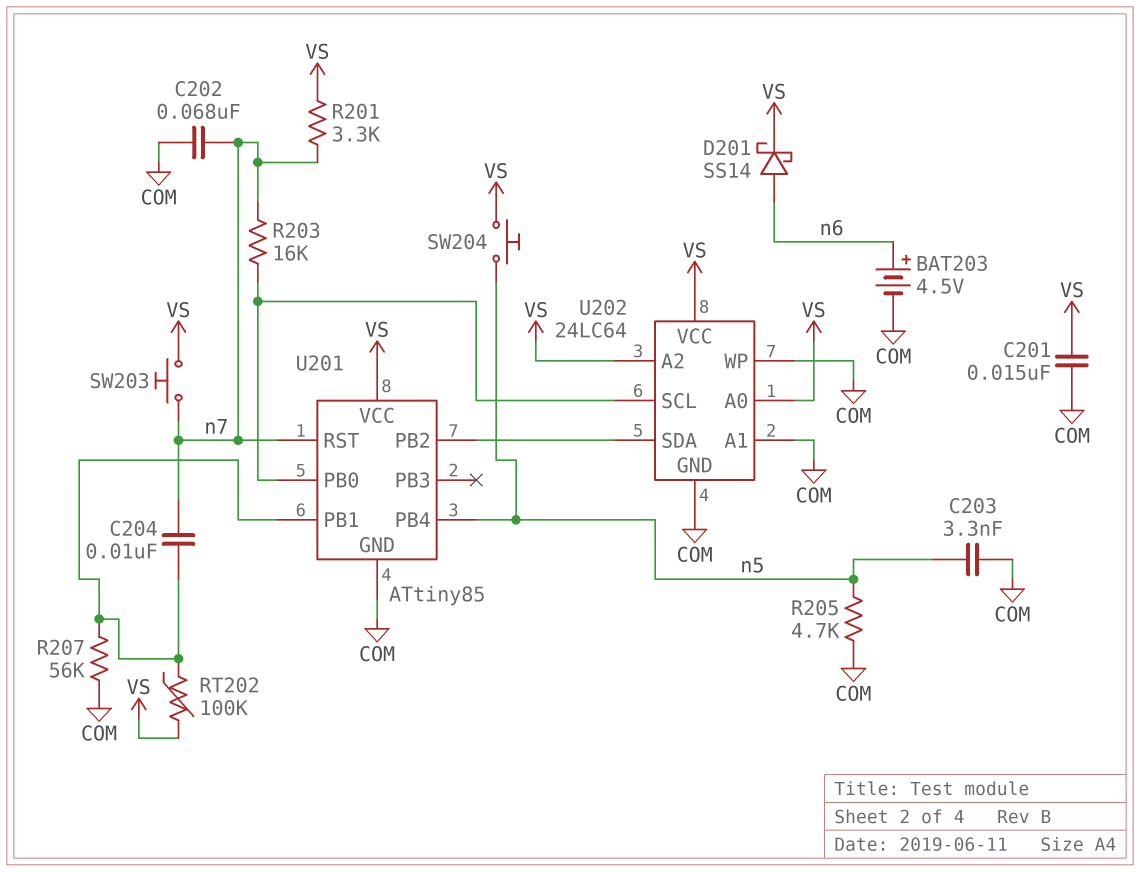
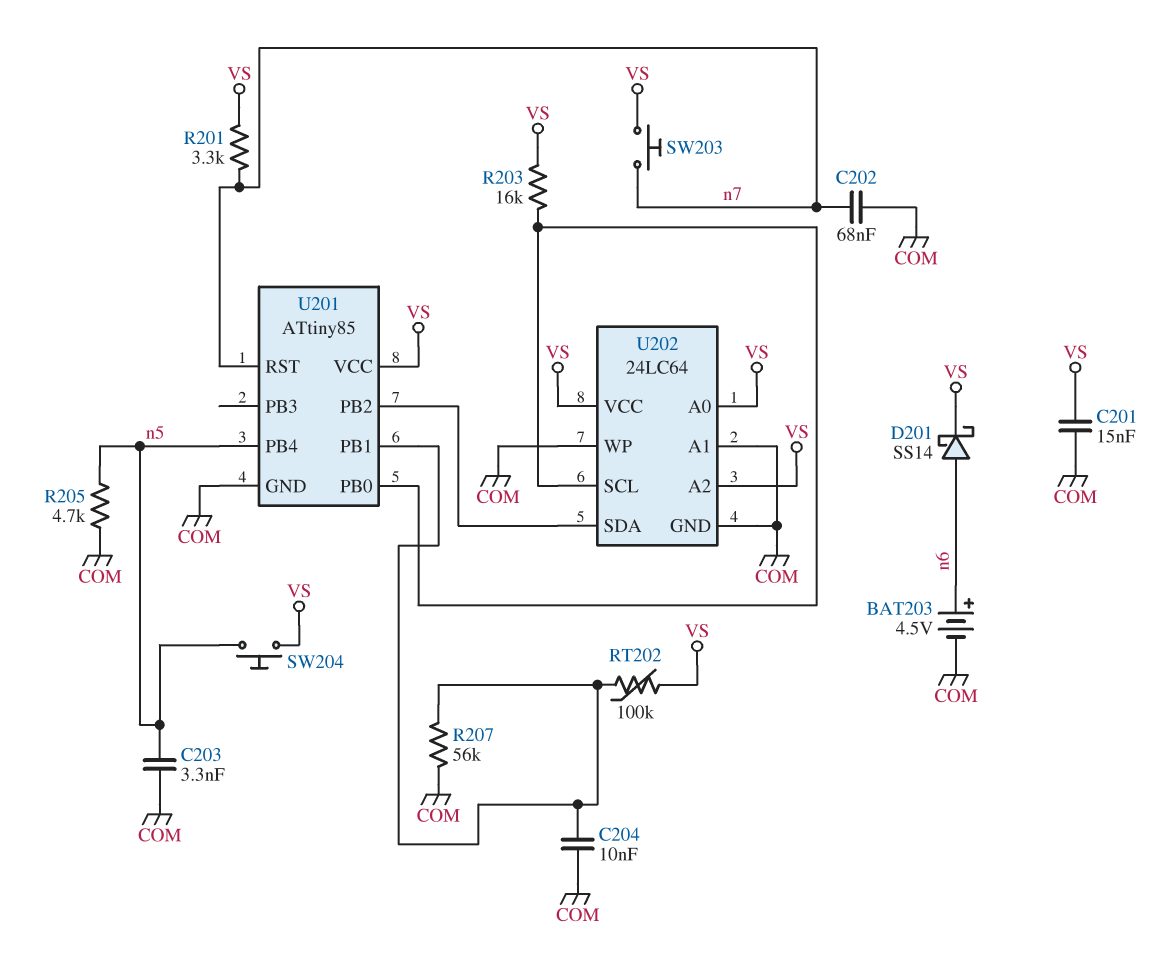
C204: 10nF (U201/PB1, n7) -> 10nF (COM, U201/PB1)
R203: 16k (U201/PB0, n7) -> 16k (U201/PB0, VS)

